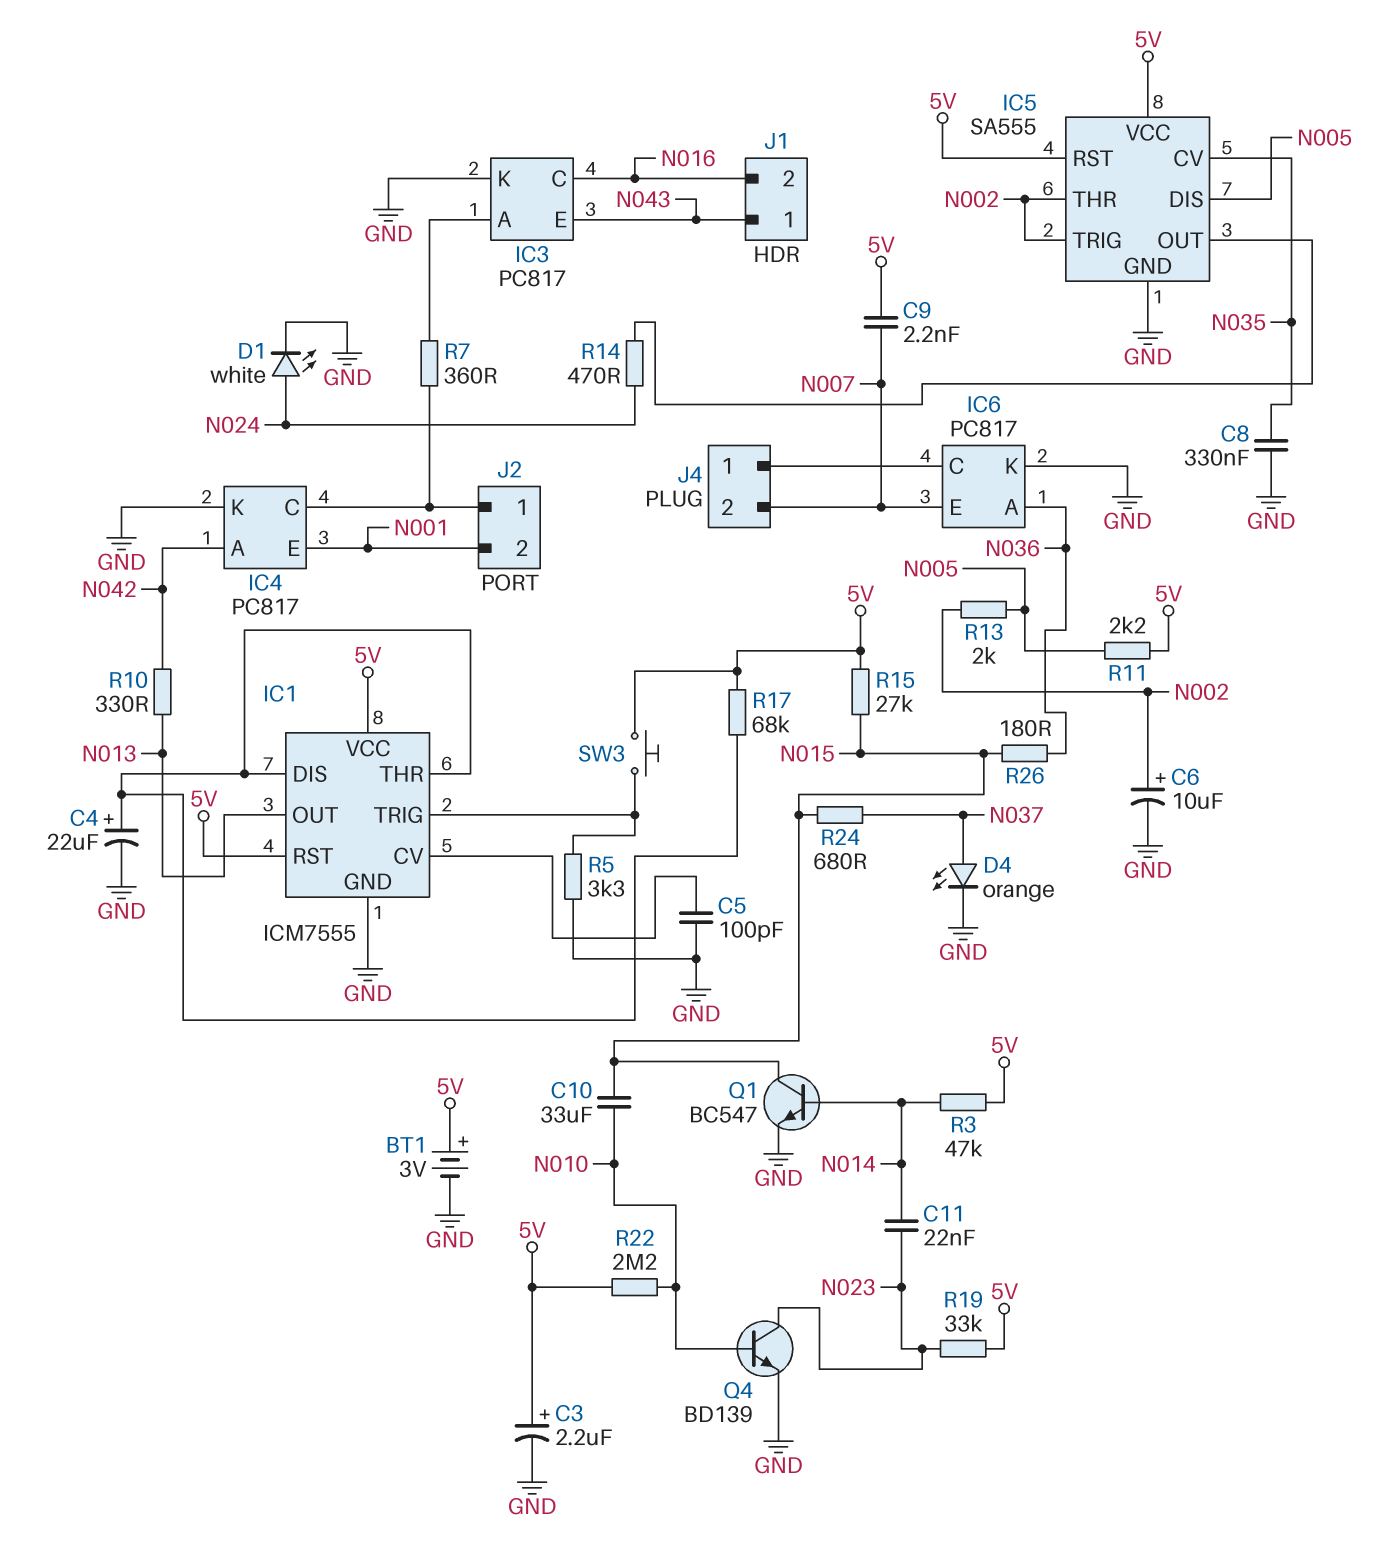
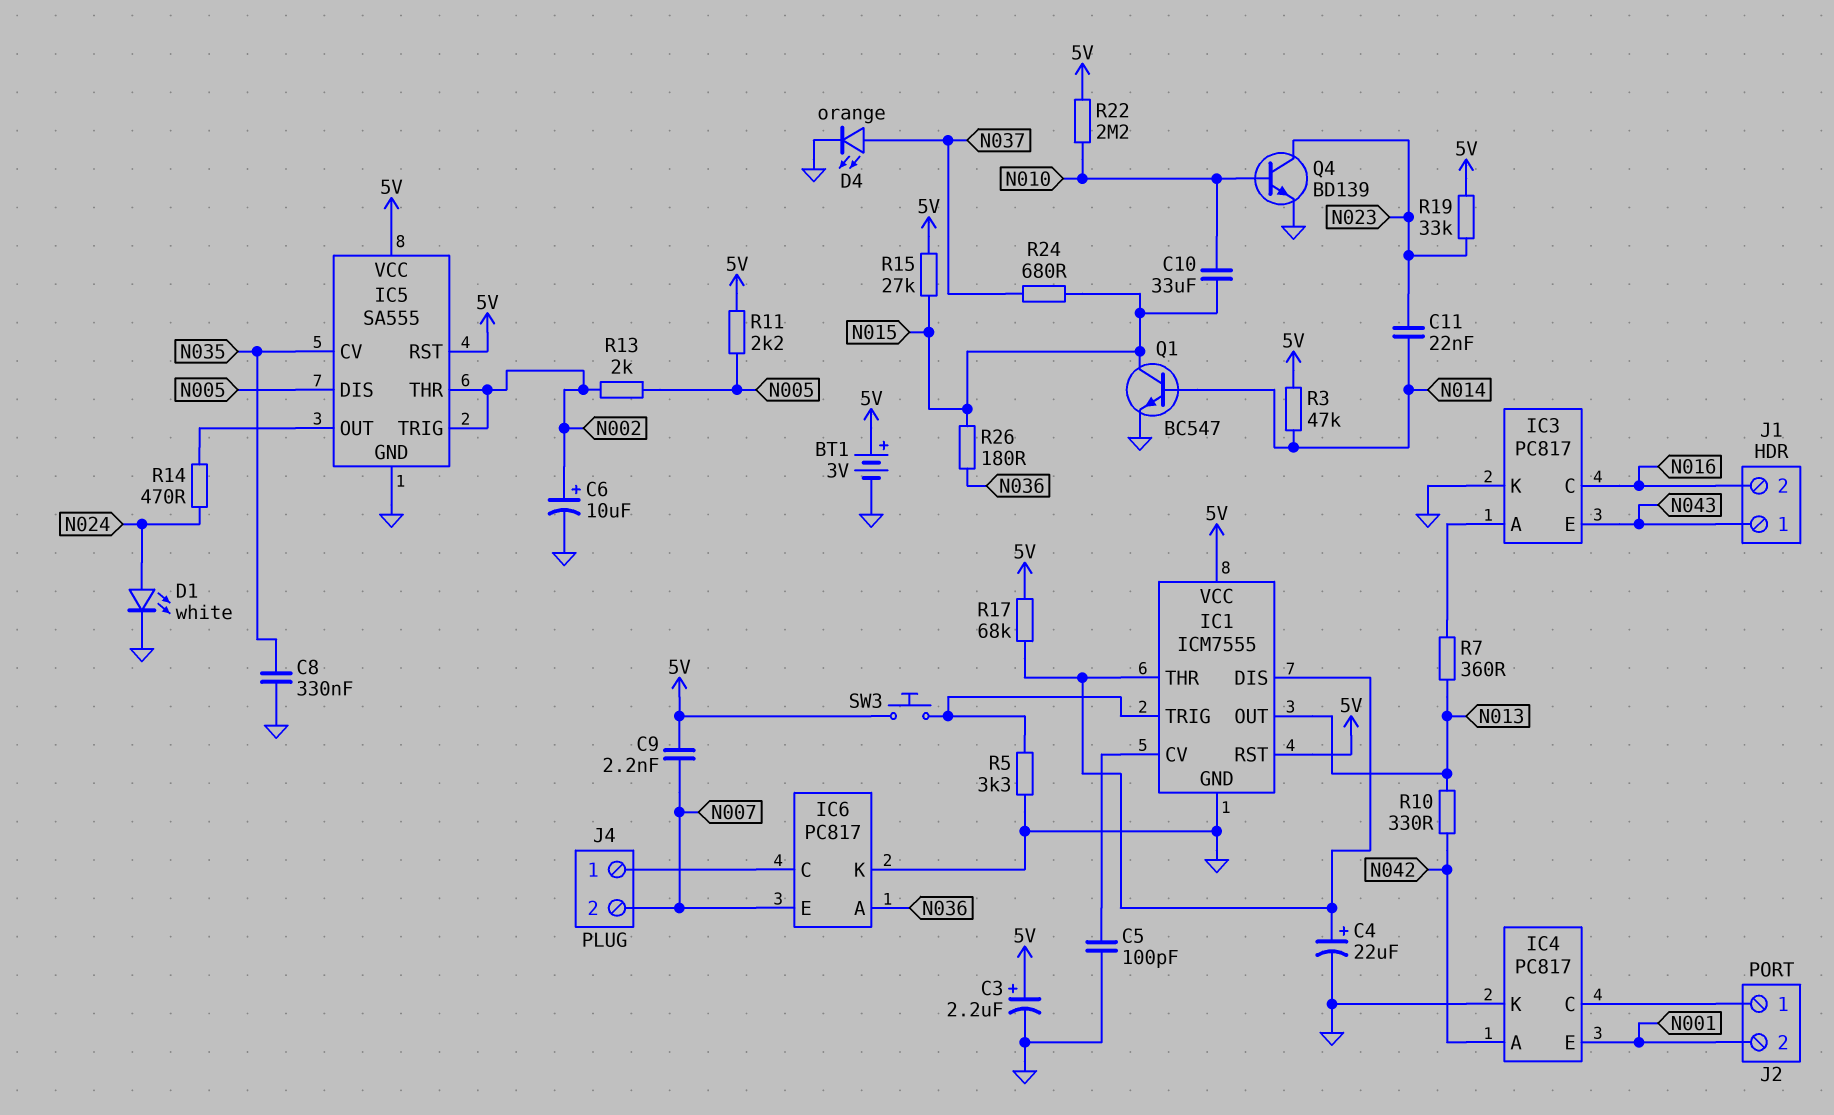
R7: 360 (IC3/A, IC4/C) -> 360 (IC3/A, N013)

